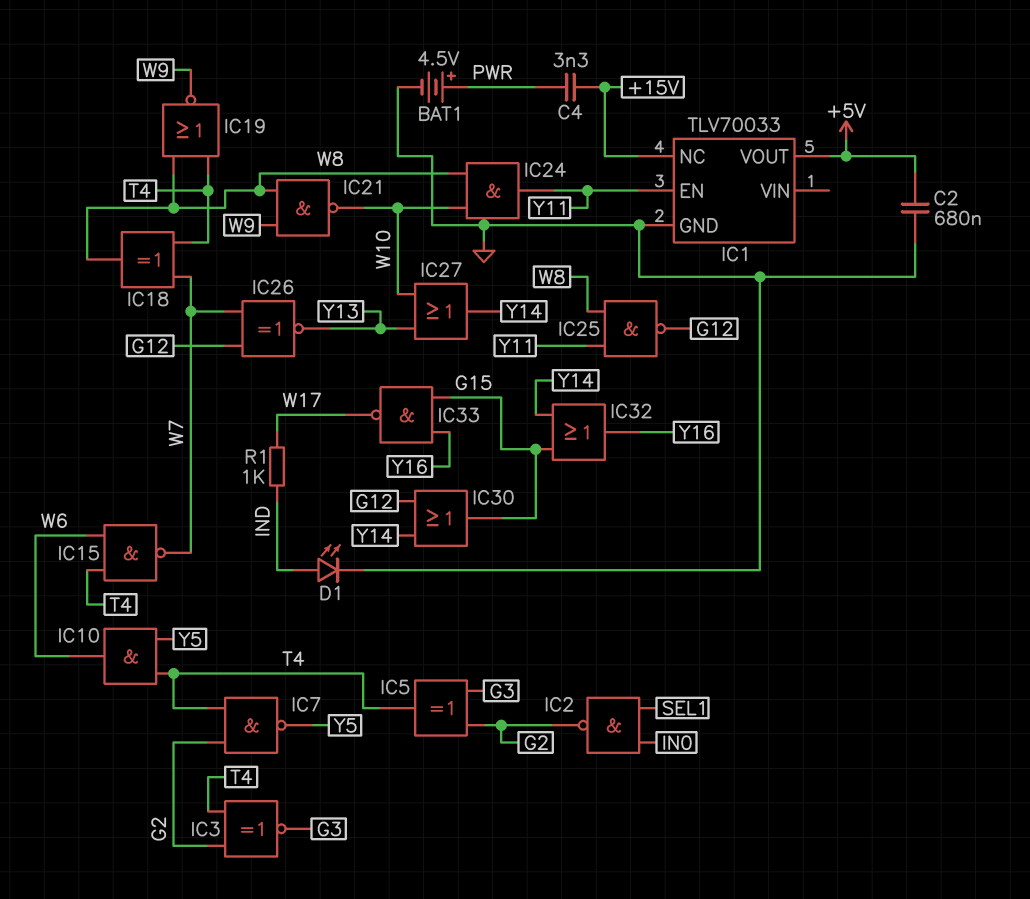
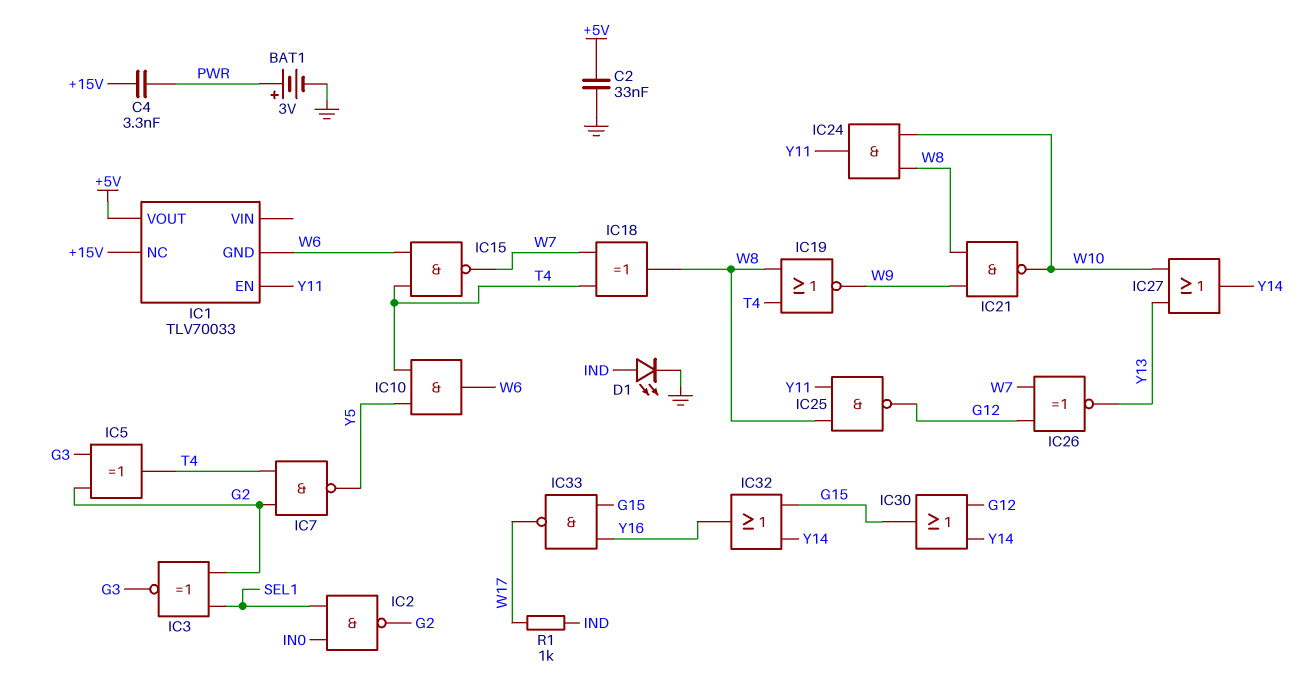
BAT1: 4.5V (plus PWR, minus GND) -> 3V (plus PWR, minus GND)
C2: 680nF (+5V, GND) -> 33nF (+5V, GND)
IC1 pin GND: GND -> W6
IC3: XNOR (in G2, in T4, out G3) -> XNOR (in G2, in SEL1, out G3)

